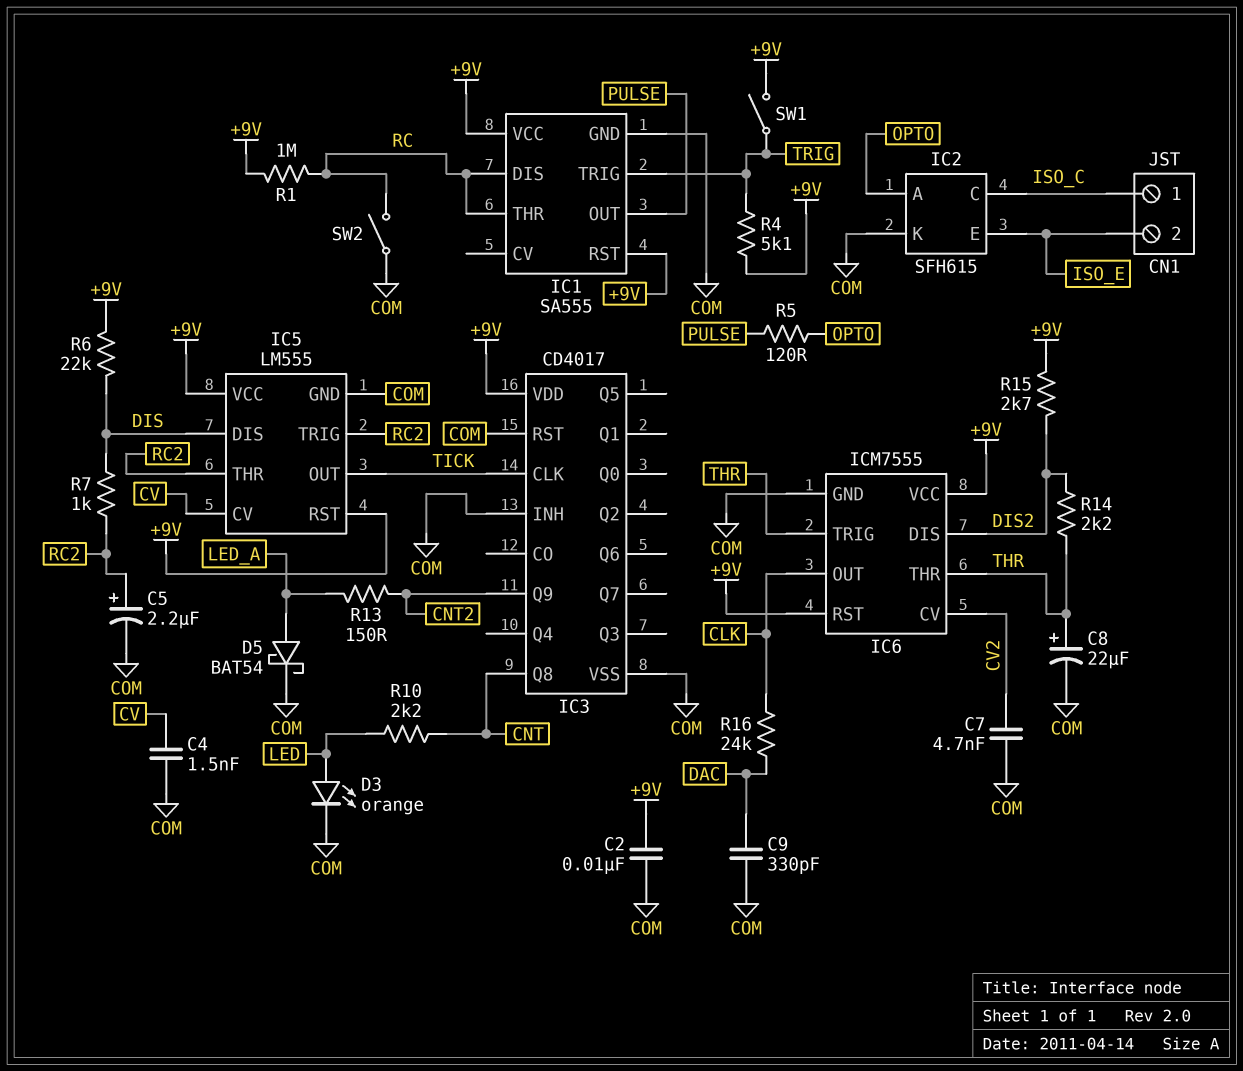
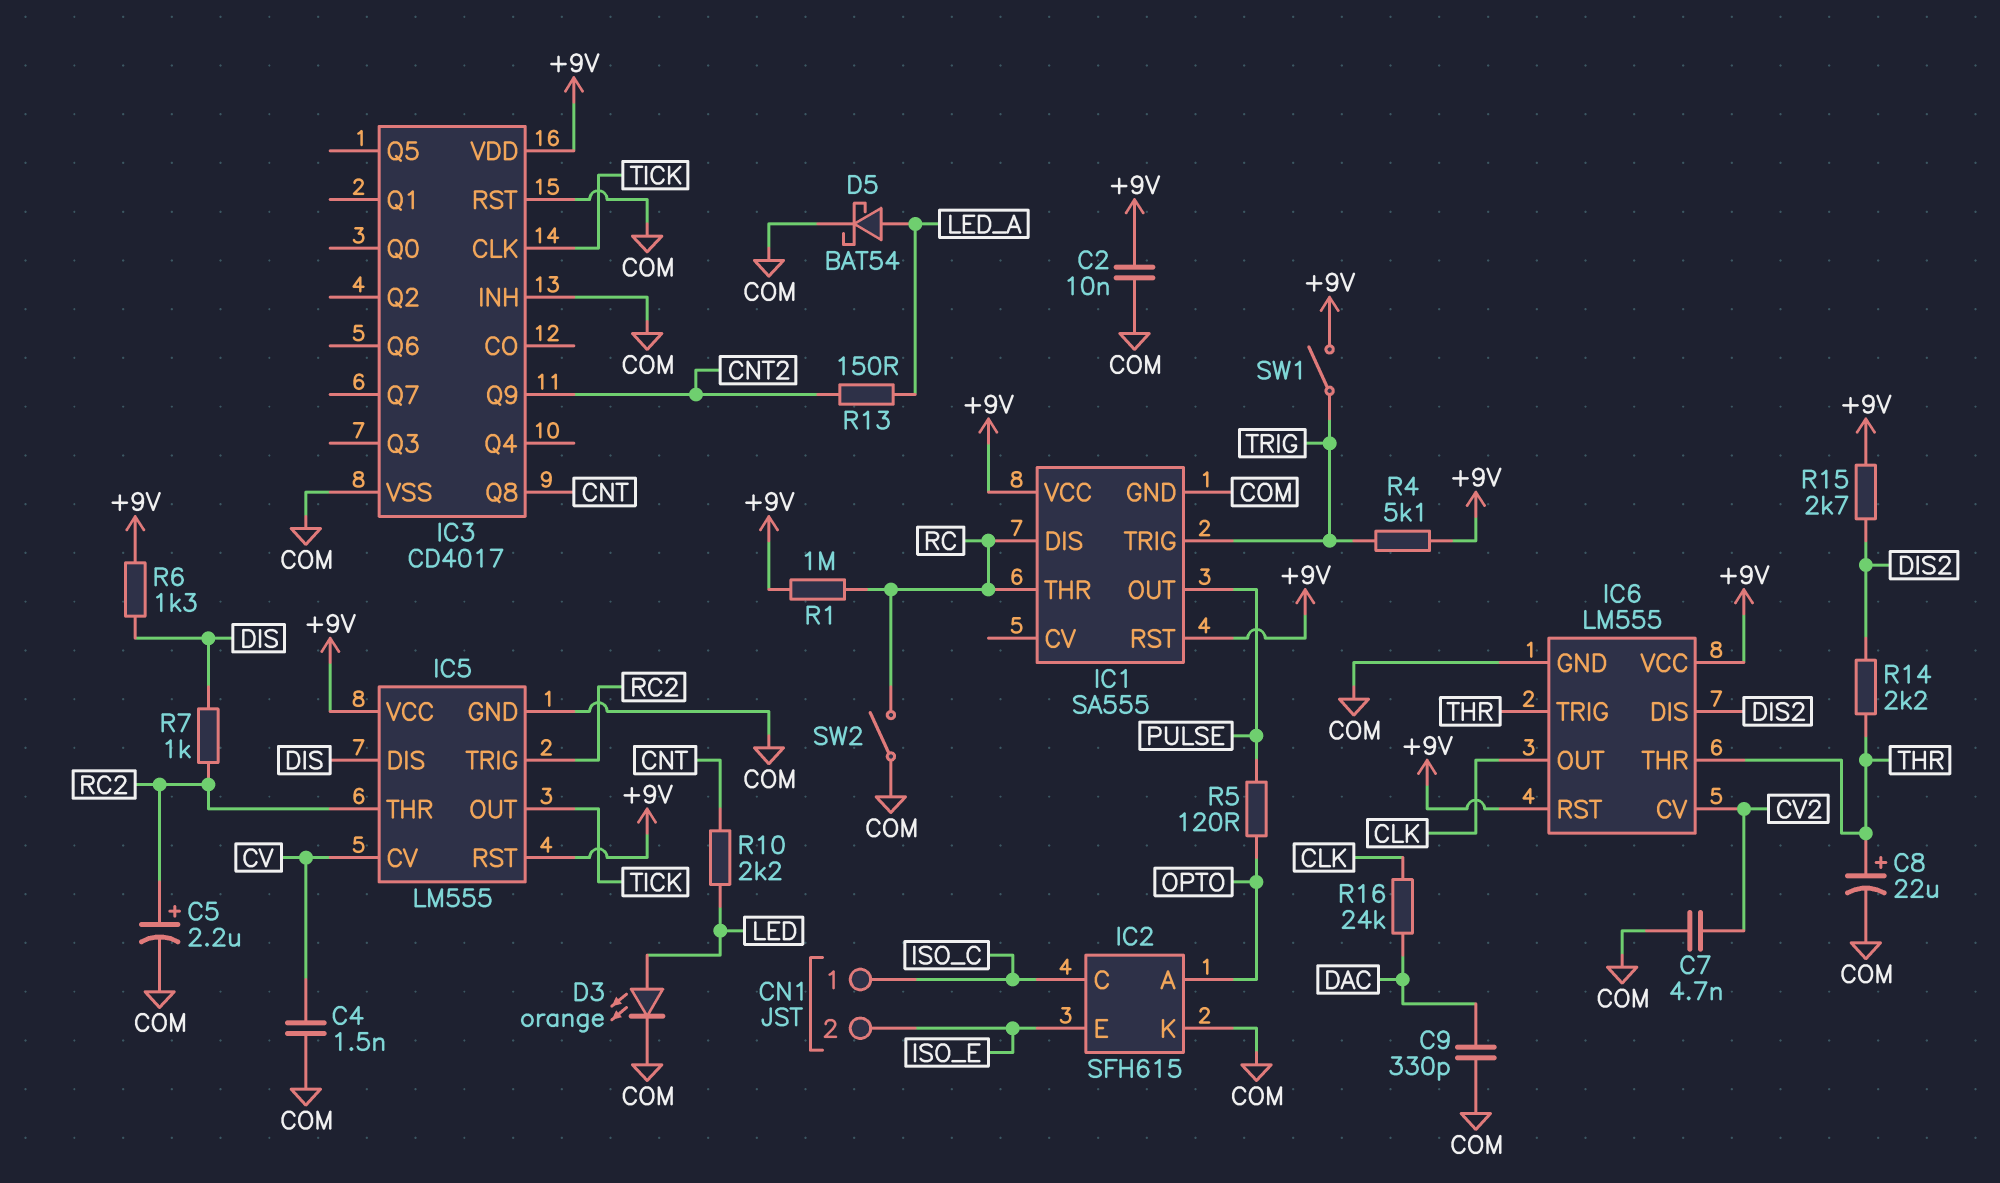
IC6: ICM7555 -> LM555
R6: 22k (+9V, DIS) -> 1.3k (+9V, DIS)

